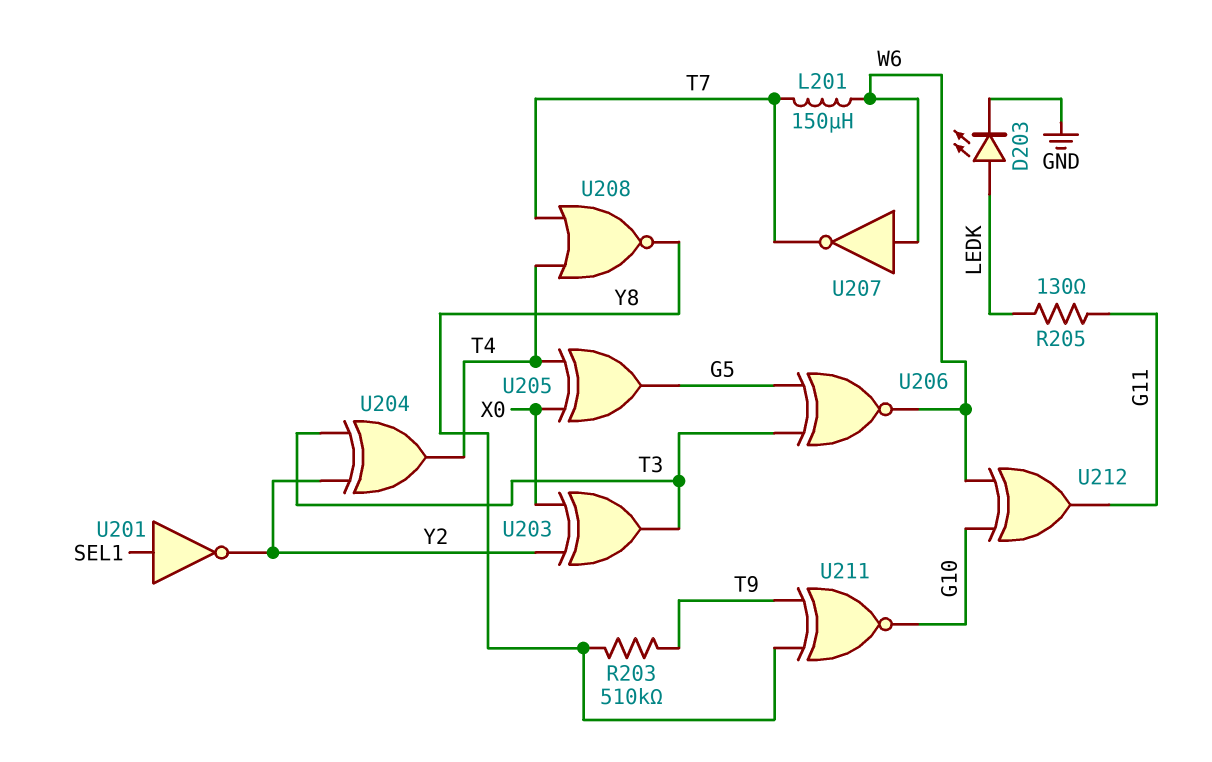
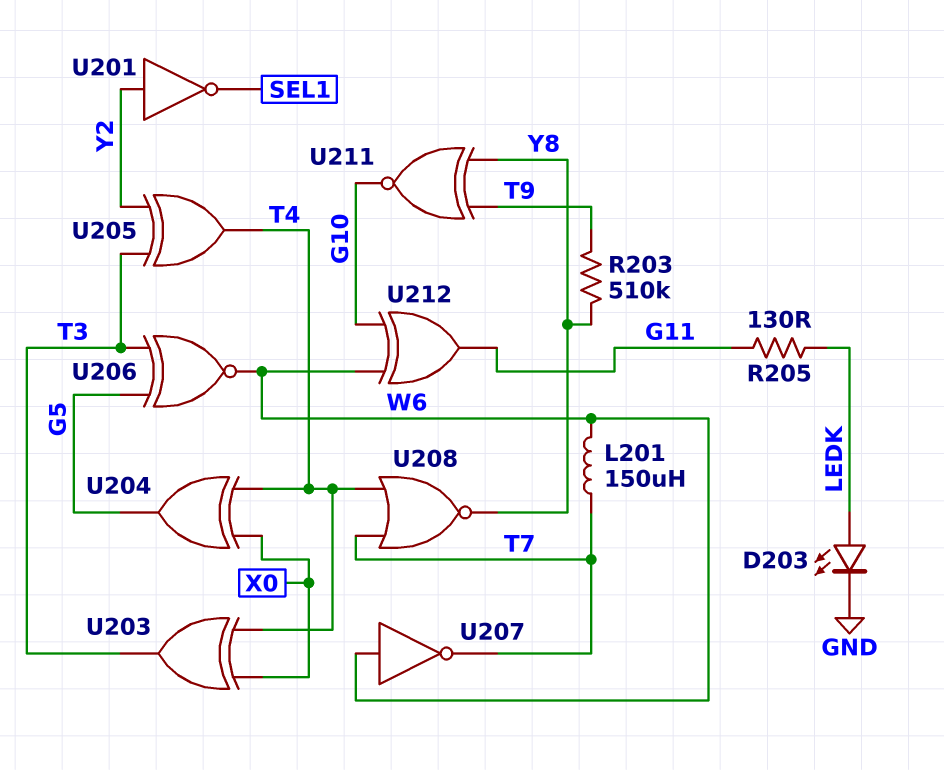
U201: NOT (in SEL1, out Y2) -> NOT (in Y2, out SEL1)
U203: XOR (in X0, in Y2, out T3) -> XOR (in T4, in X0, out T3)
U204: XOR (in T3, in Y2, out T4) -> XOR (in T4, in X0, out G5)
U205: XOR (in T4, in X0, out G5) -> XOR (in T3, in Y2, out T4)

